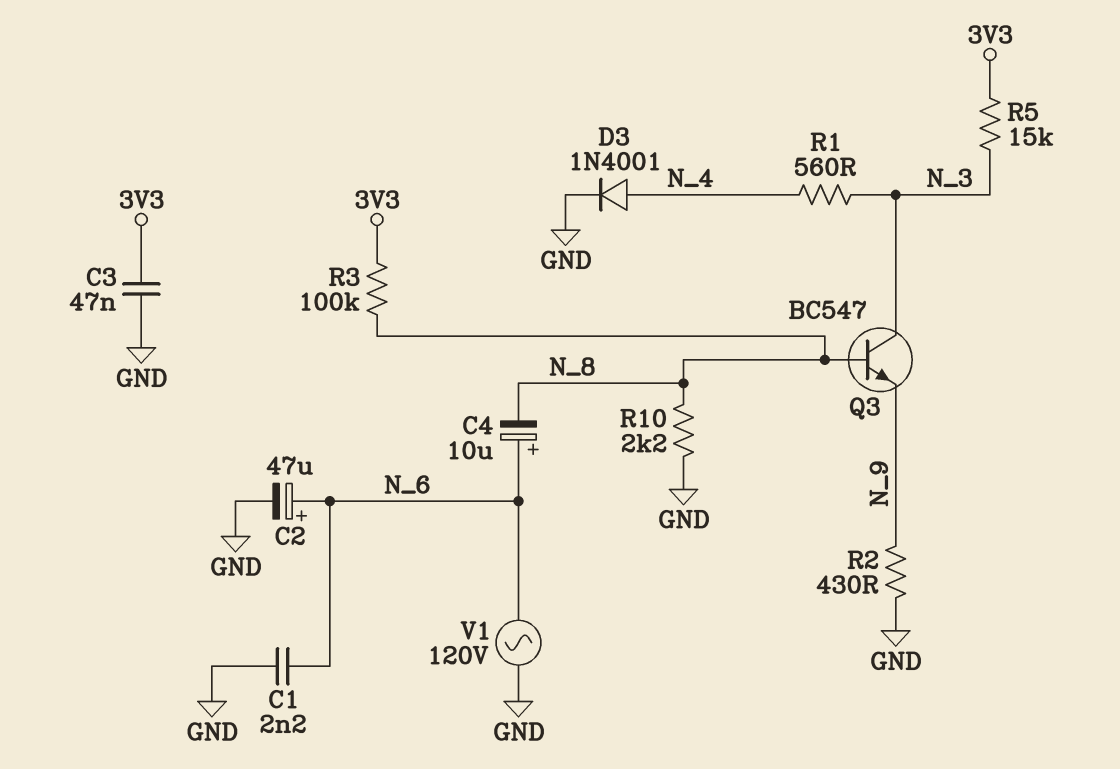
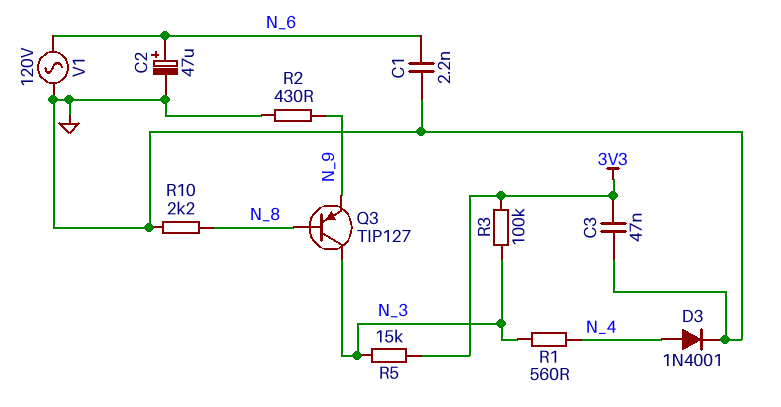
C4: 10uF (plus N_6, minus N_8) -> none
Q3: NPN BC547 (B N_8, C N_3, E N_9) -> PNP TIP127 (B N_8, C N_3, E N_9)
R3: 100k (3V3, N_8) -> 100k (3V3, N_3)

